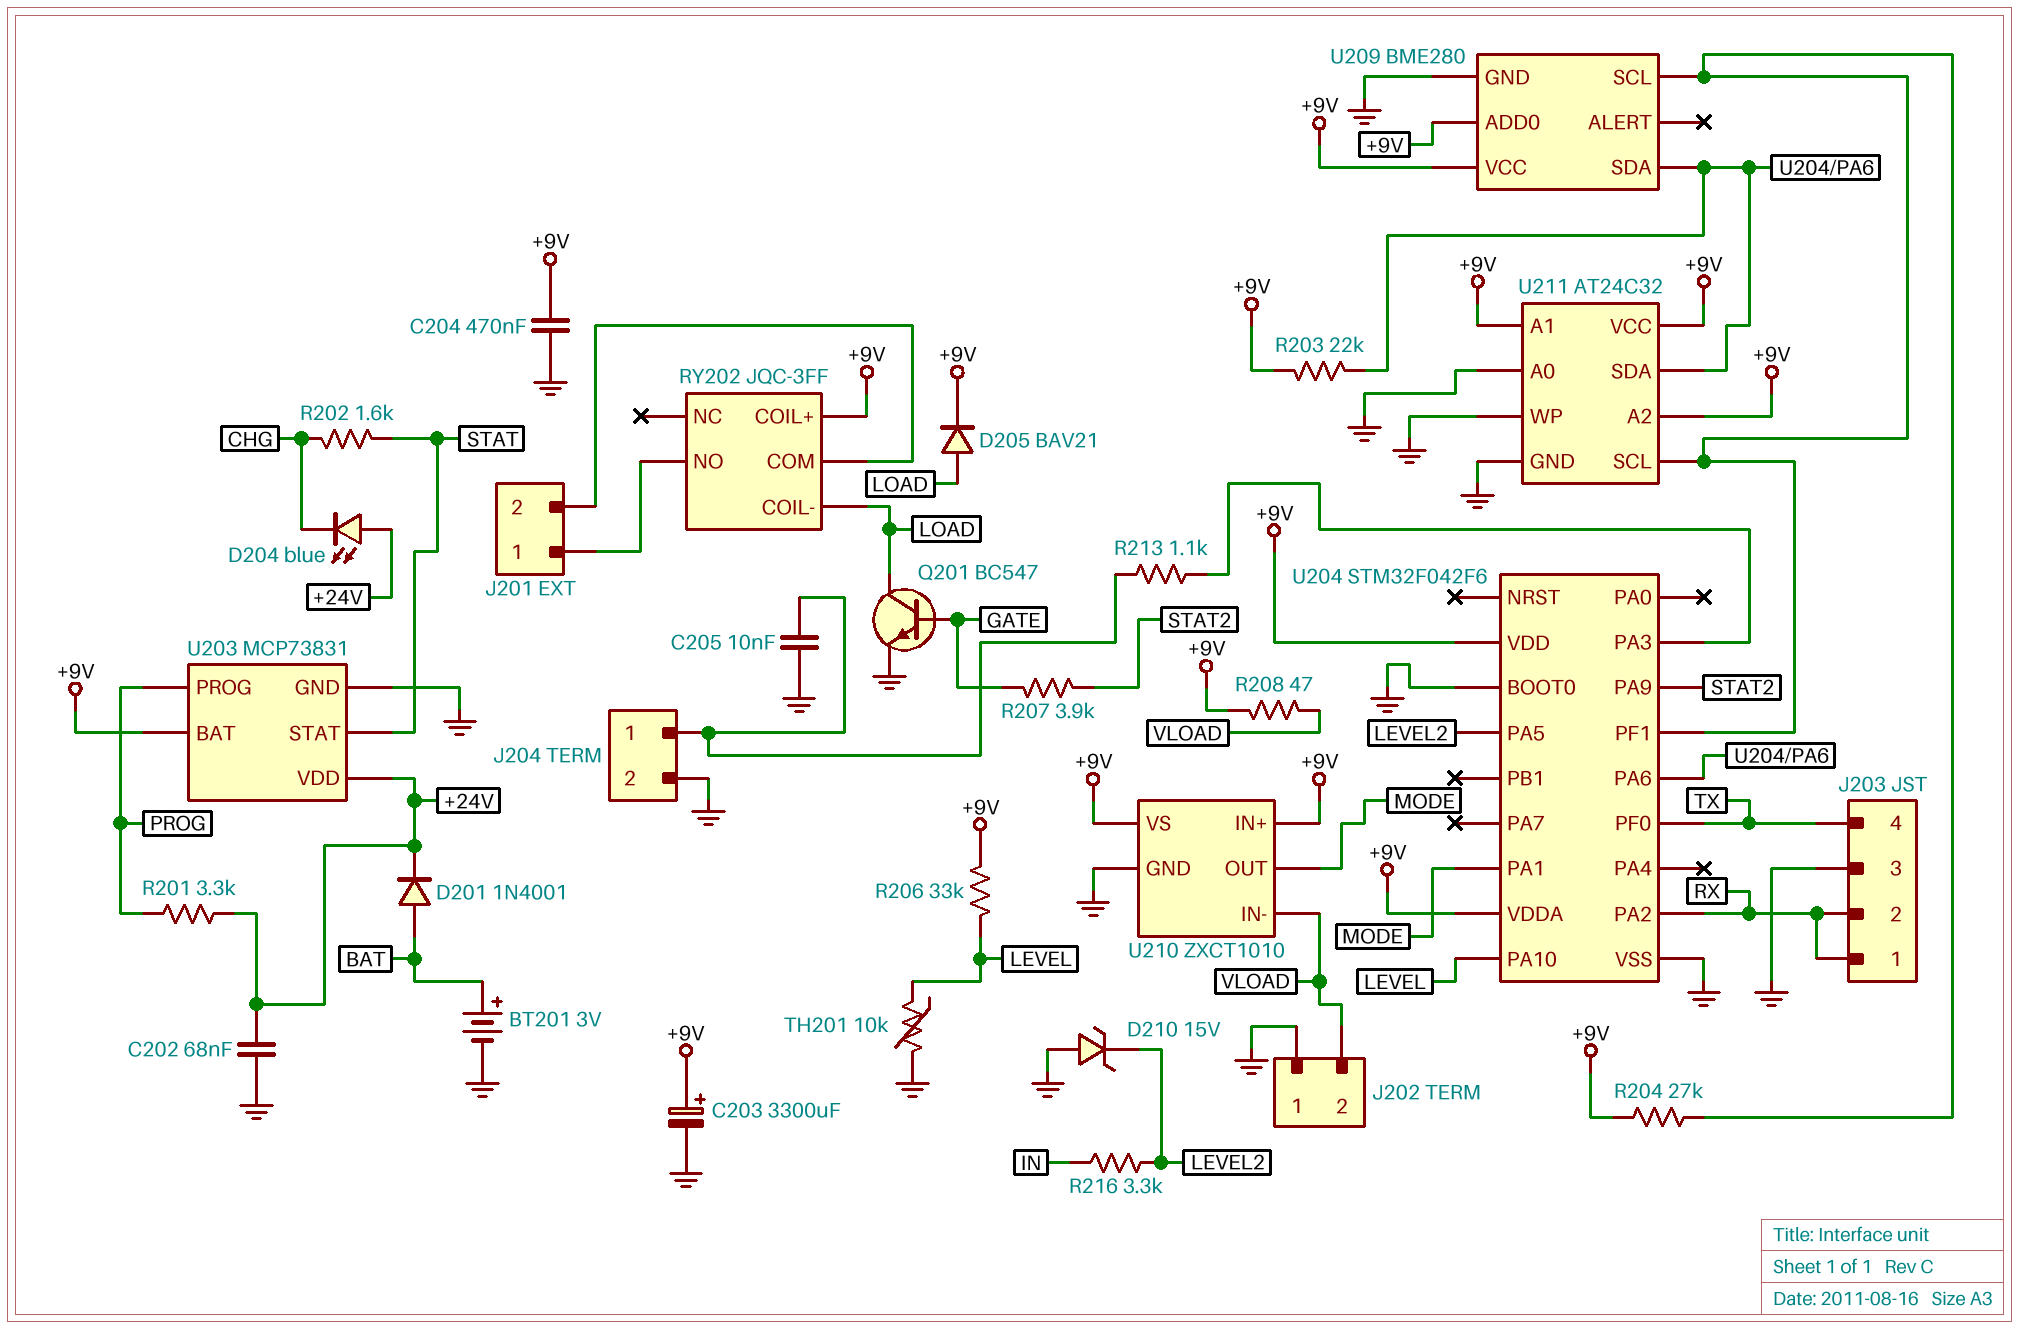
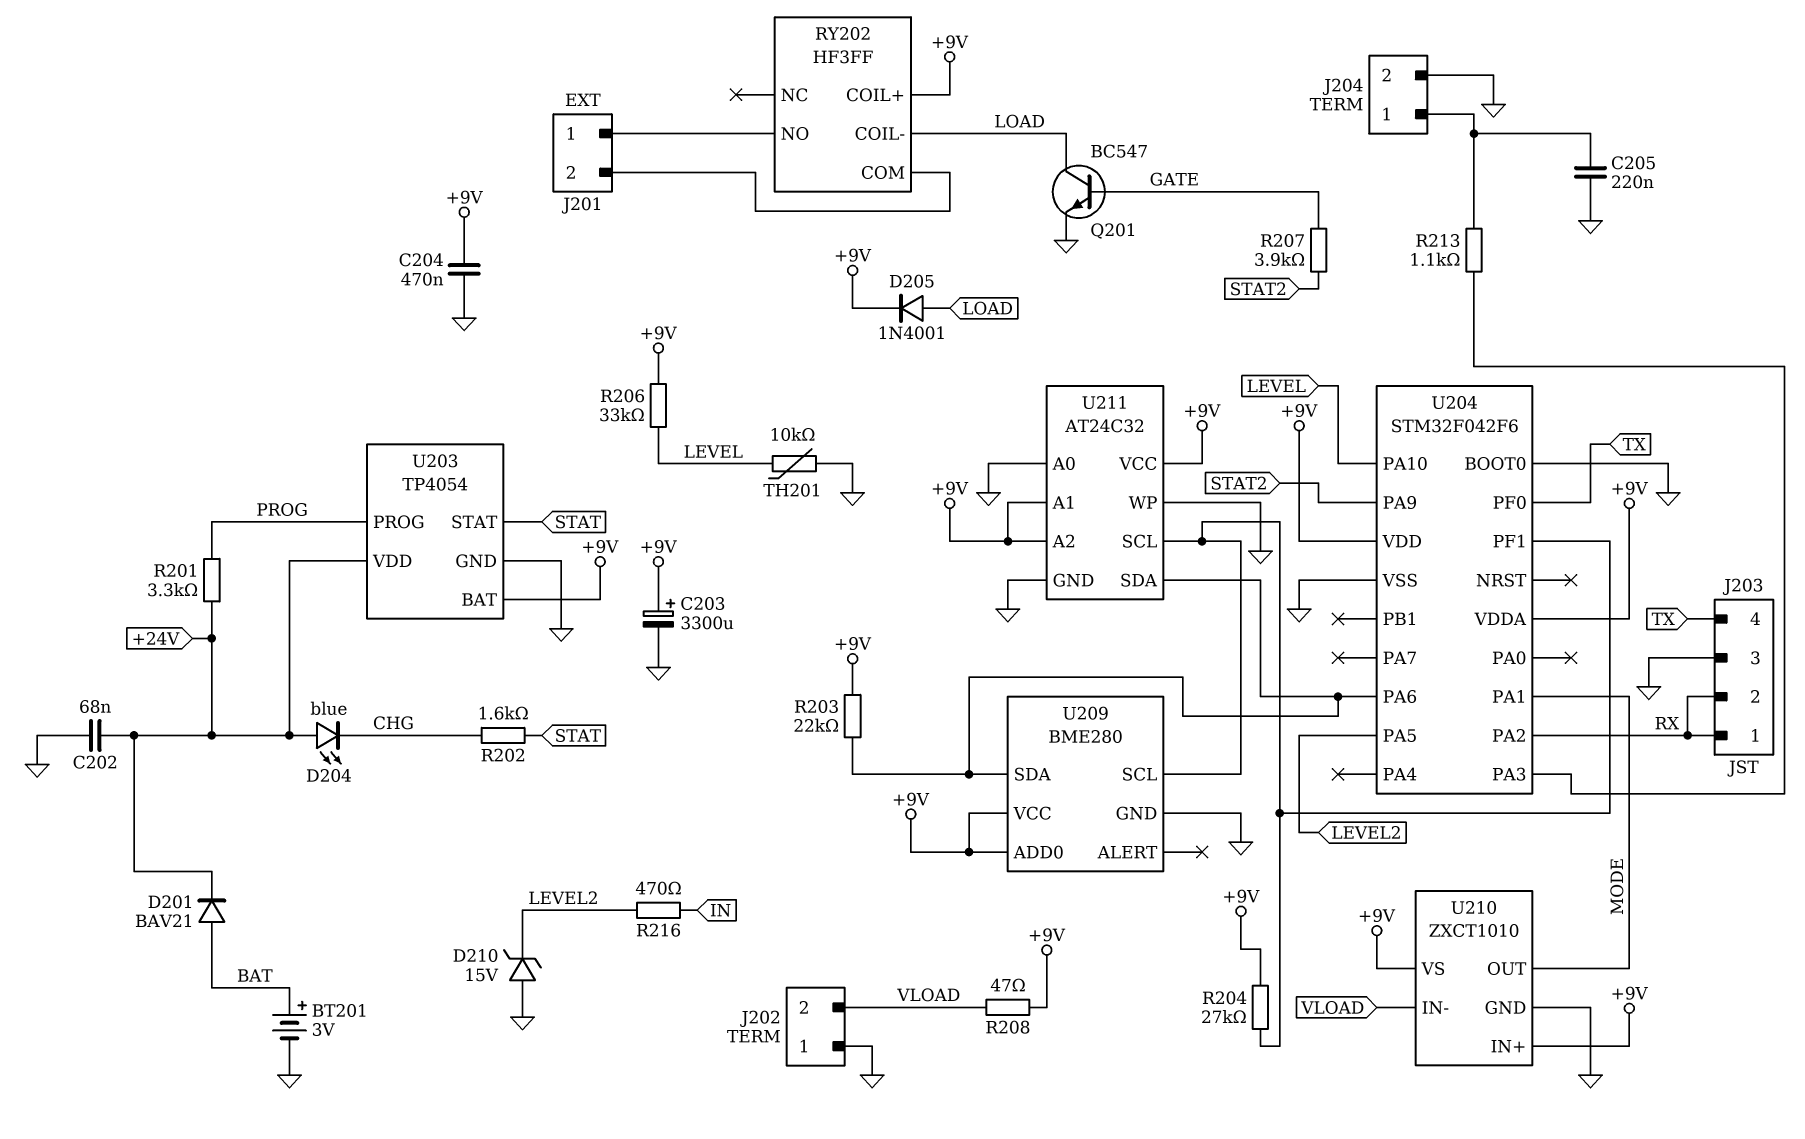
C205: 10nF (GND, J204/1) -> 220nF (GND, J204/1)
D201: diode 1N4001 (A BAT, K +24V) -> diode BAV21 (A BAT, K +24V)
D205: diode BAV21 (A LOAD, K +9V) -> diode 1N4001 (A LOAD, K +9V)
R216: 3.3k (IN, LEVEL2) -> 470 (IN, LEVEL2)
RY202: JQC-3FF -> HF3FF
U203: MCP73831 -> TP4054

